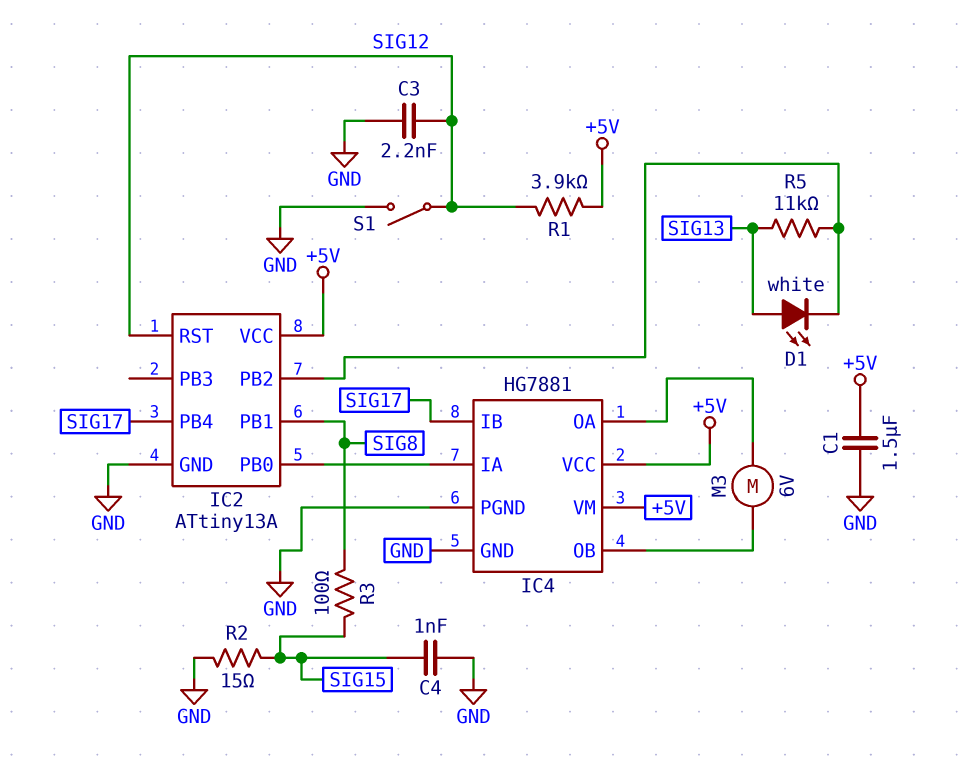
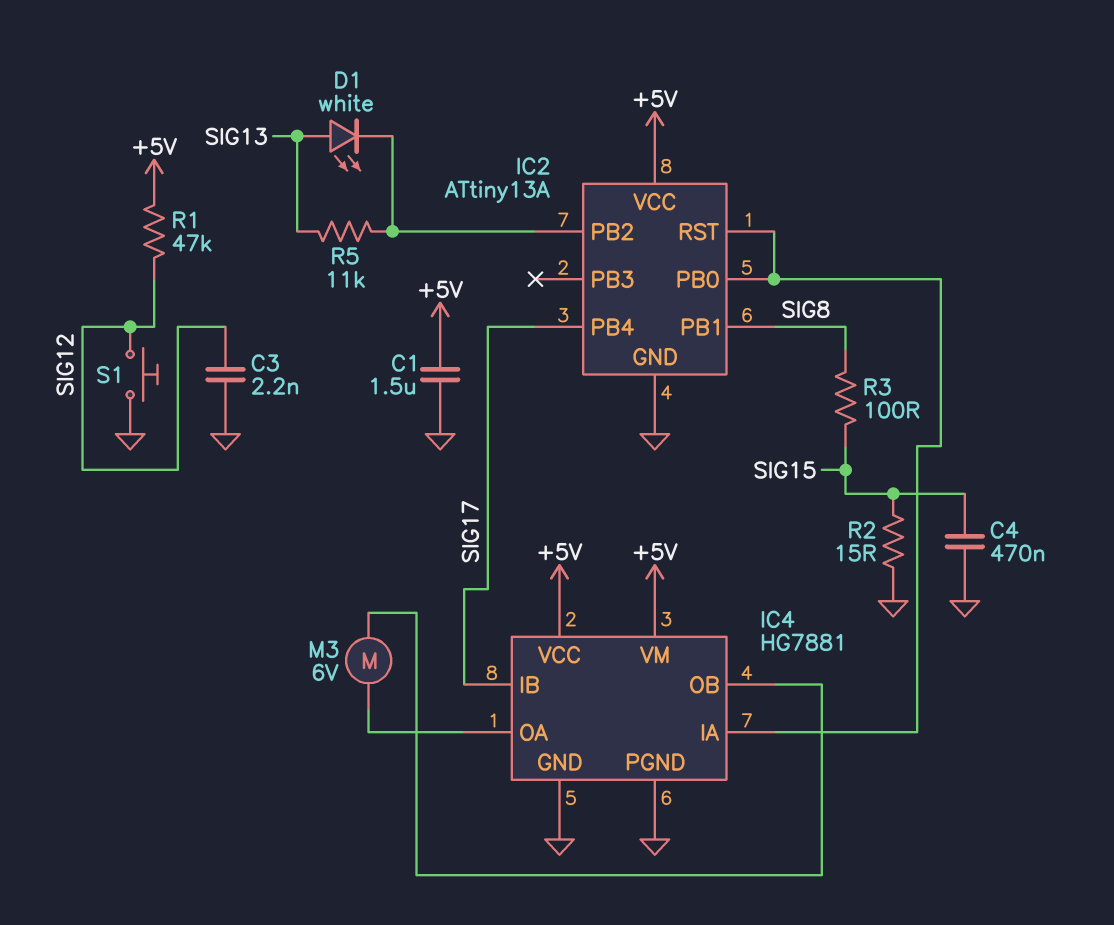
C4: 1nF (GND, SIG15) -> 470nF (GND, SIG15)
IC2 pin RST: SIG12 -> IC2/PB0
R1: 3.9k (+5V, SIG12) -> 47k (+5V, SIG12)
S1: switch (GND, SIG12) -> button (GND, SIG12)

